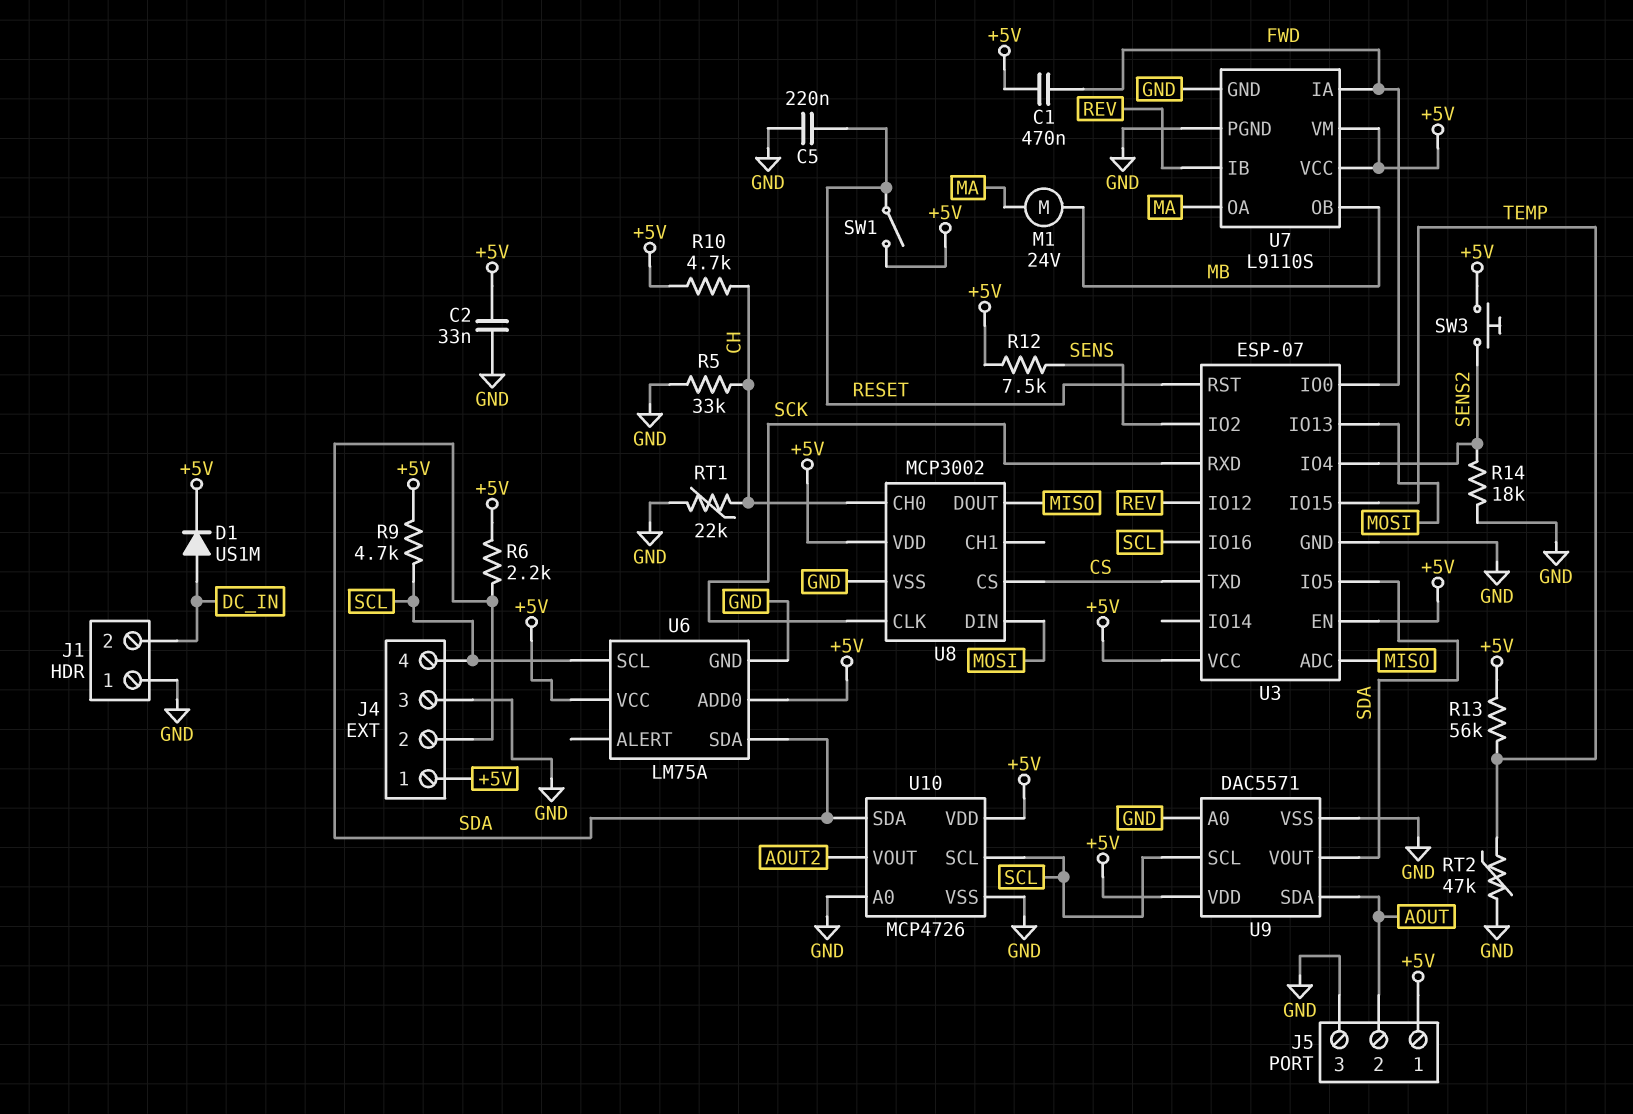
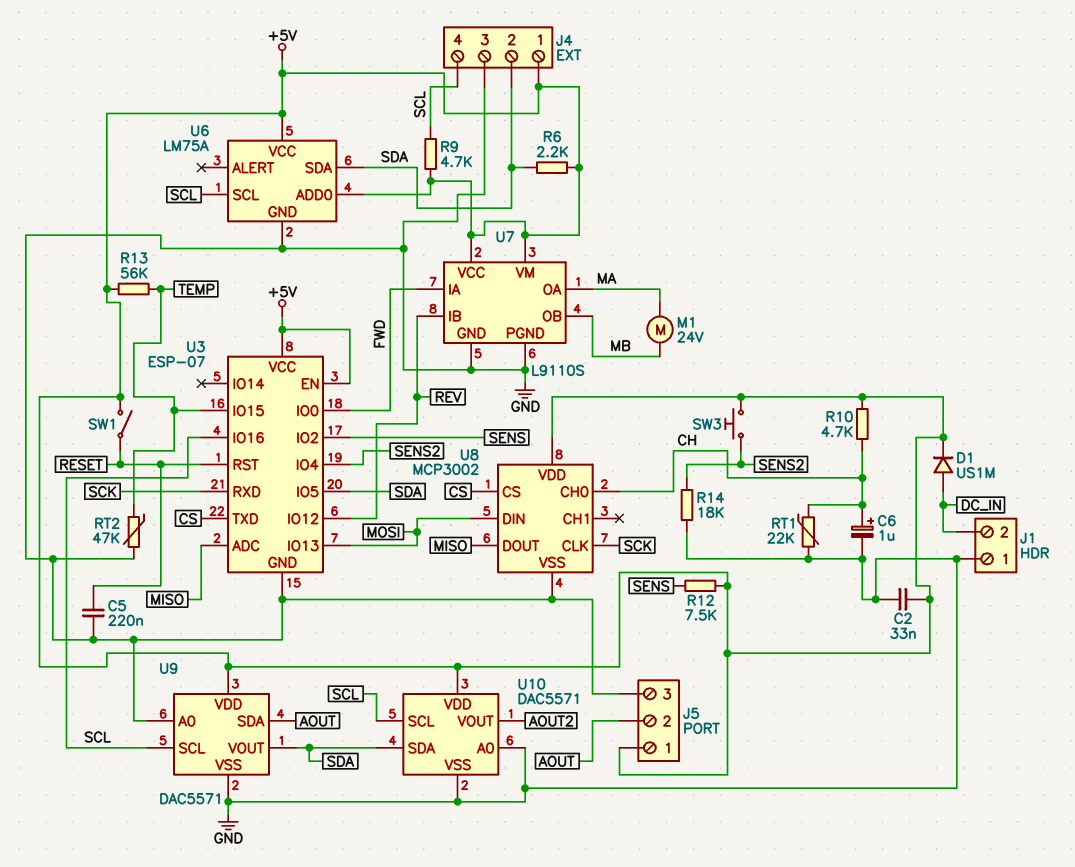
C1: 470nF (+5V, FWD) -> none
C6: none -> 1uF (plus CH, minus GND)
R5: 33k (CH, GND) -> none
U10: MCP4726 -> DAC5571

